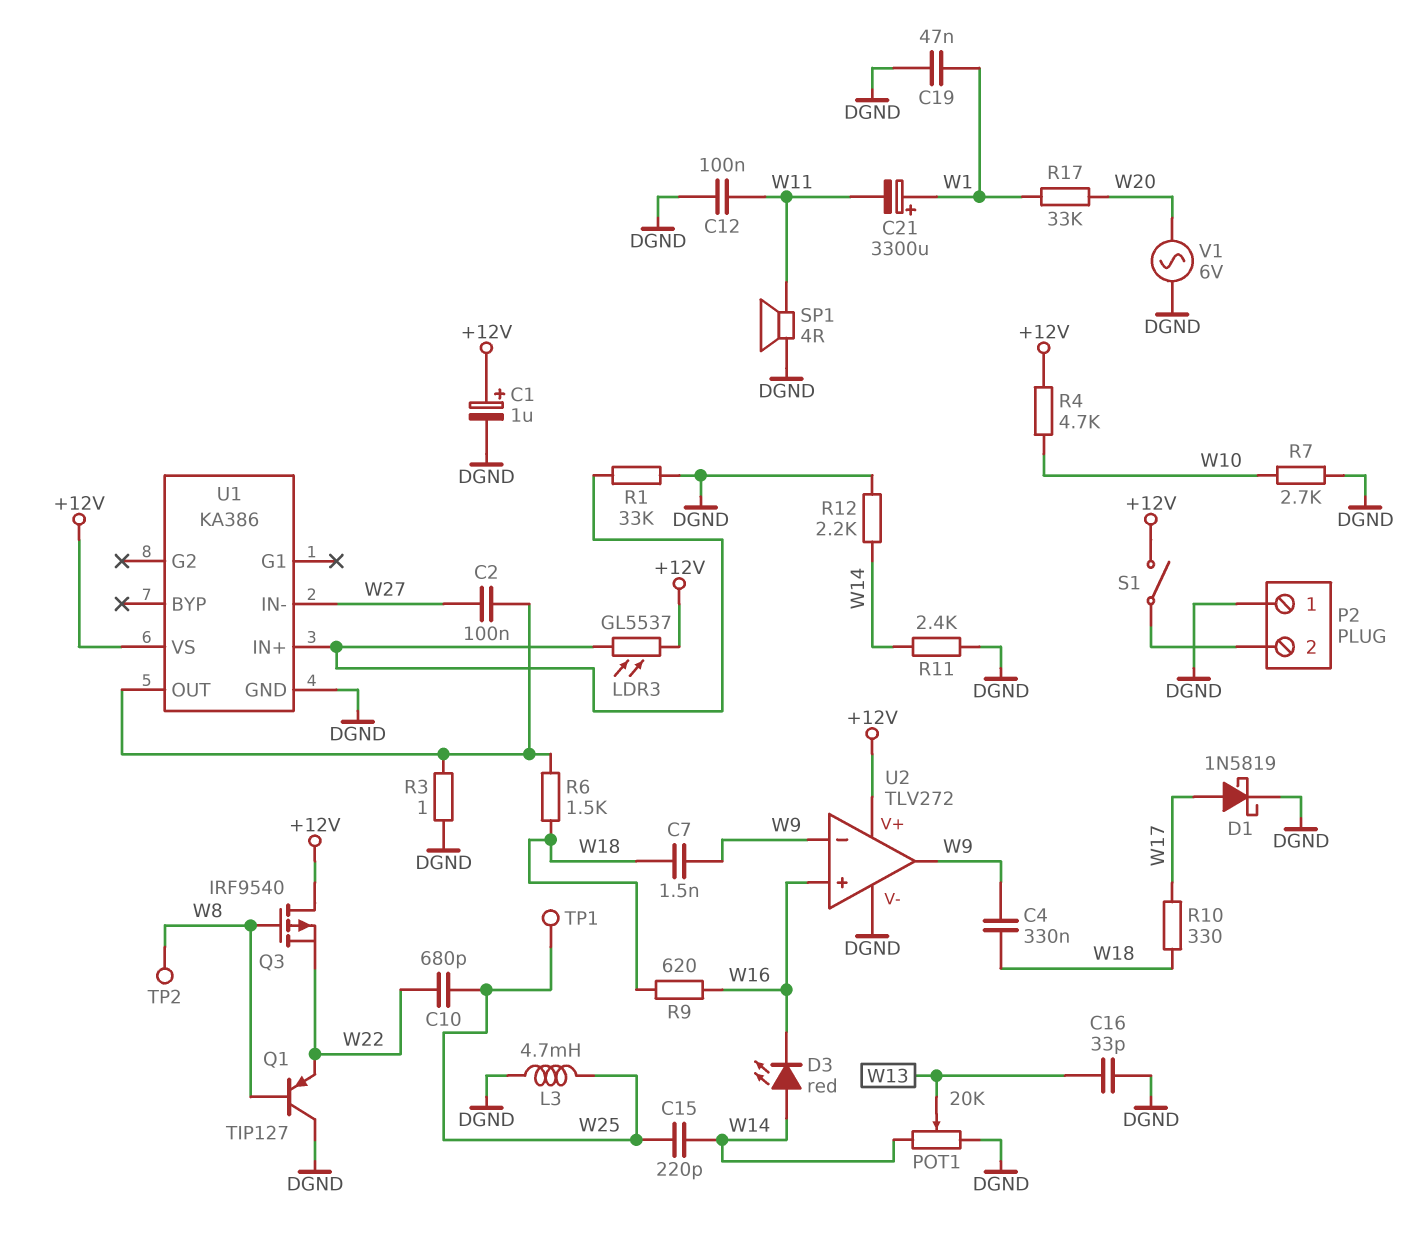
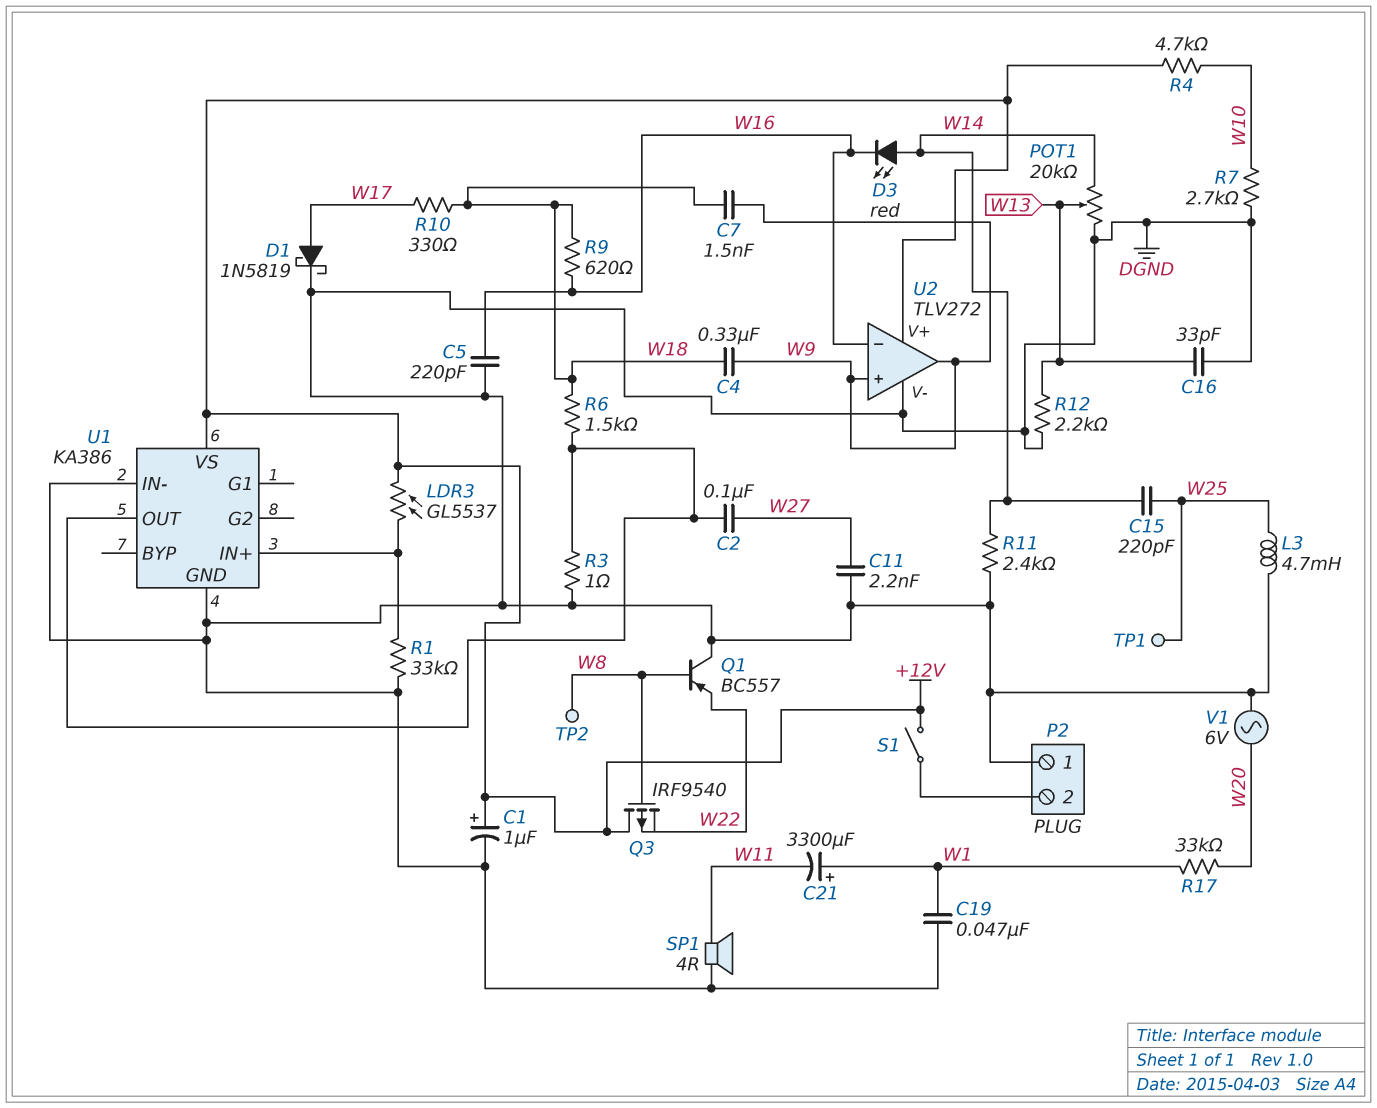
C5: none -> 220pF (DGND, W16)
C10: 680pF (W22, W25) -> none
C11: none -> 2.2nF (DGND, W27)
C12: 100nF (DGND, W11) -> none
Q1: PNP TIP127 (B W8, C DGND, E W22) -> PNP BC557 (B W8, C DGND, E W22)
R12: 2.2k (DGND, W14) -> 2.2k (DGND, W13)
U1 pin IN-: W27 -> DGND
U2 pin in+: W16 -> W9
U2 pin in-: W9 -> W16

